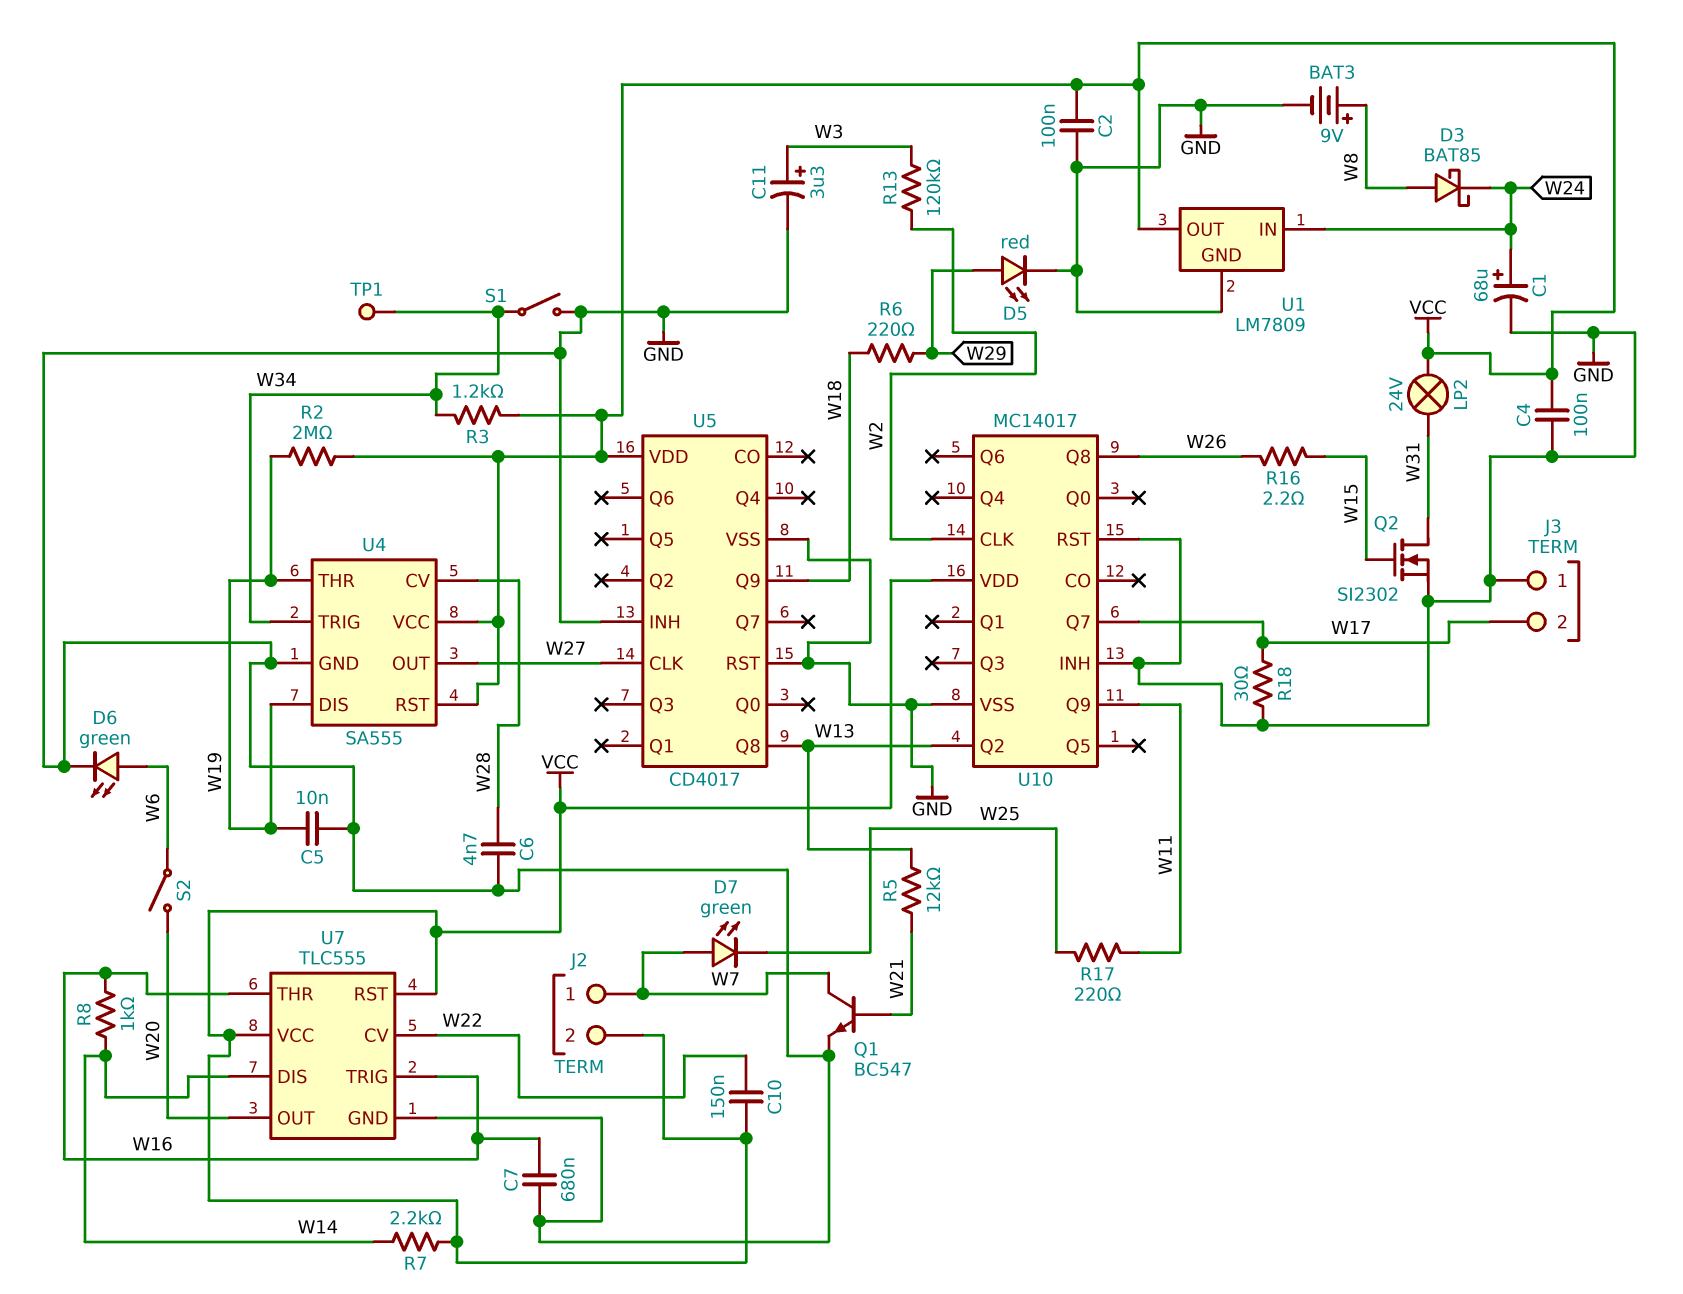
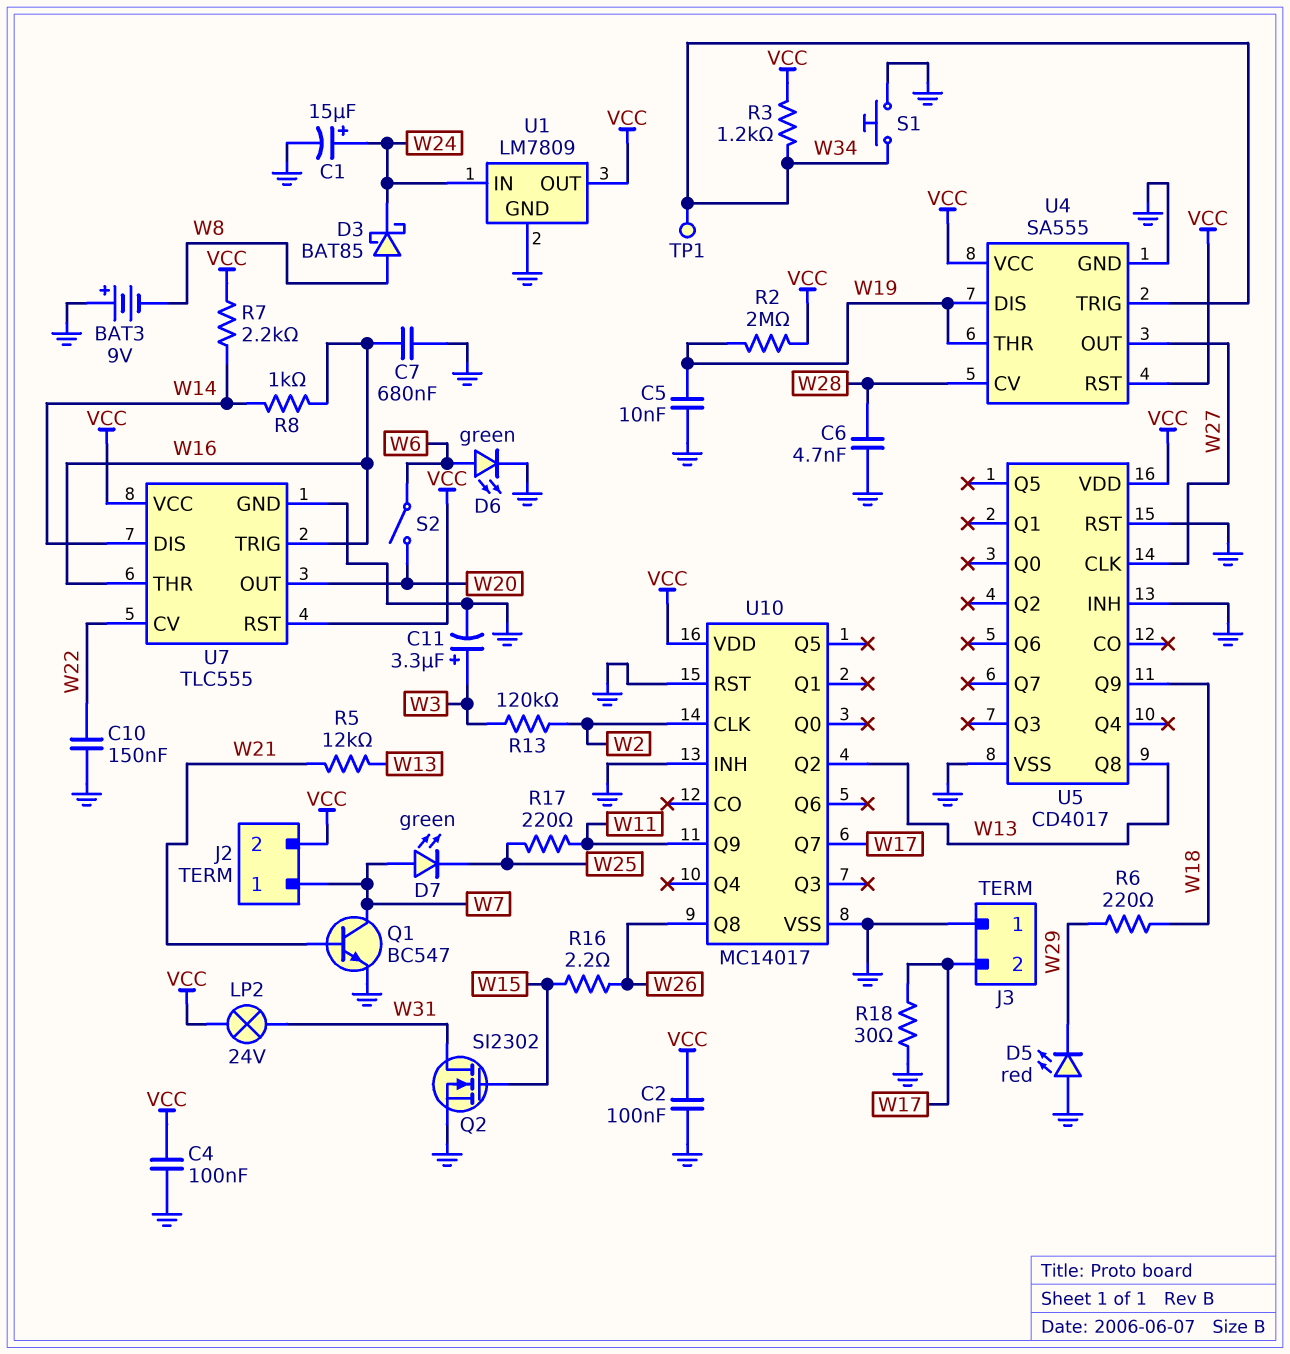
BAT3: 9V (plus W8, minus GND) -> 9V (plus GND, minus W8)
C1: 68uF (plus W24, minus GND) -> 15uF (plus W24, minus GND)
C10: 150nF (VCC, W22) -> 150nF (GND, W22)
D5: LED red (A W29, K GND) -> LED red (A GND, K W29)
S1: switch (GND, W34) -> button (GND, W34)

